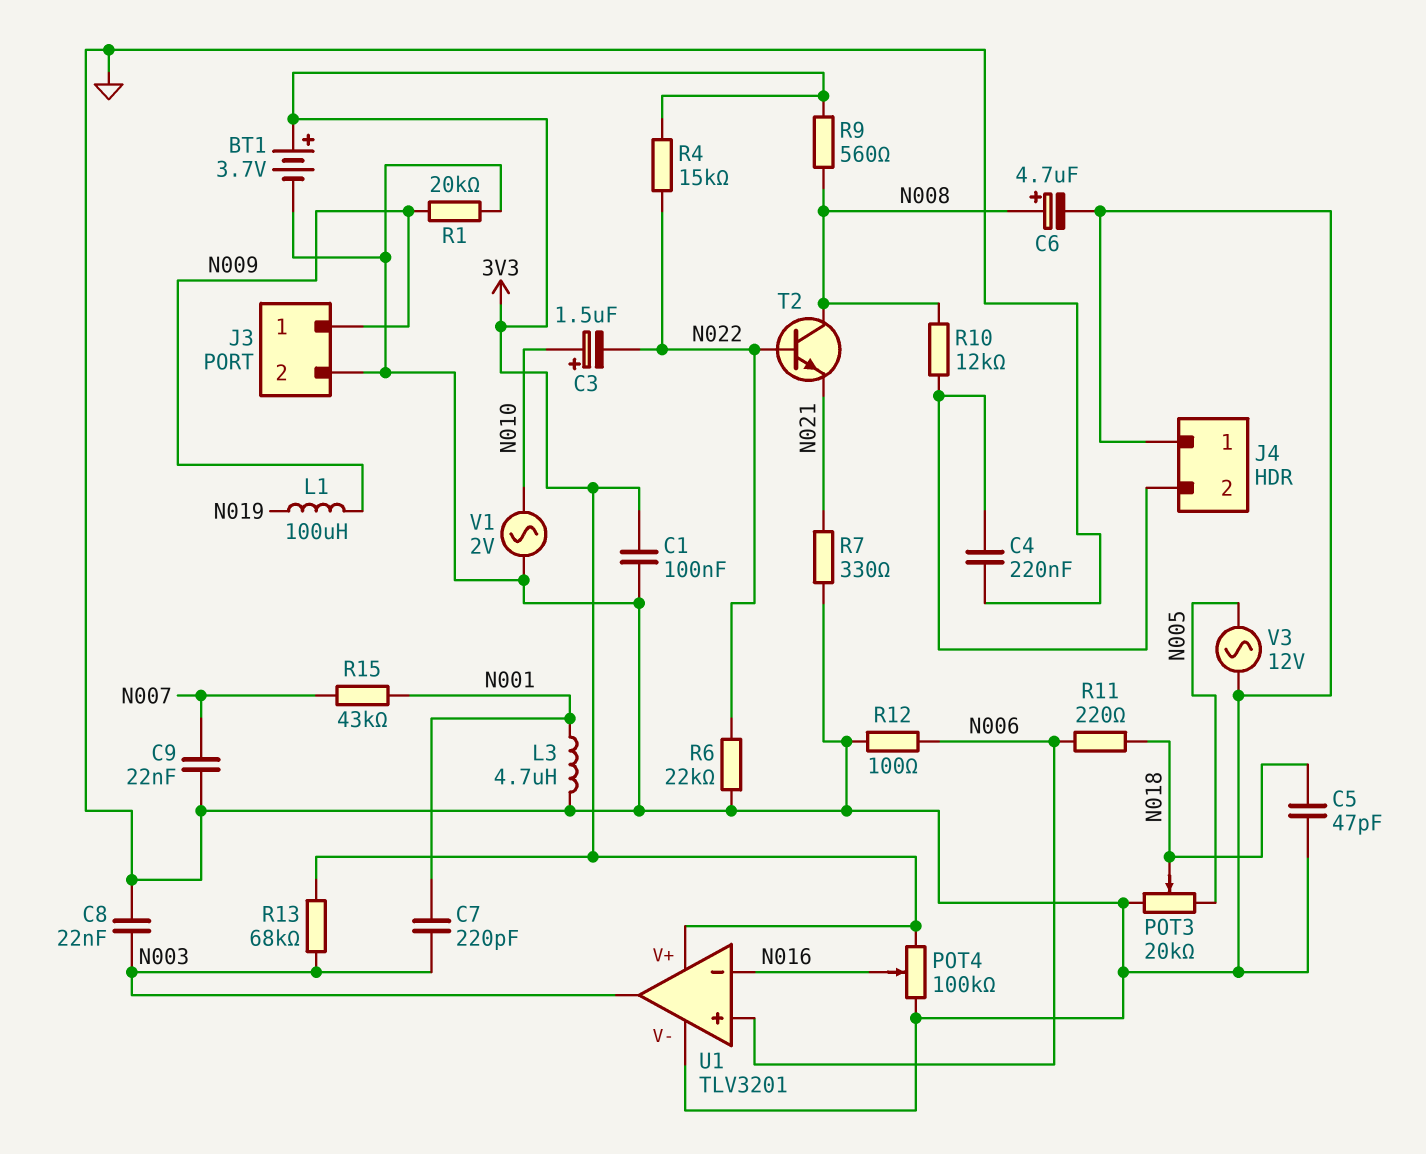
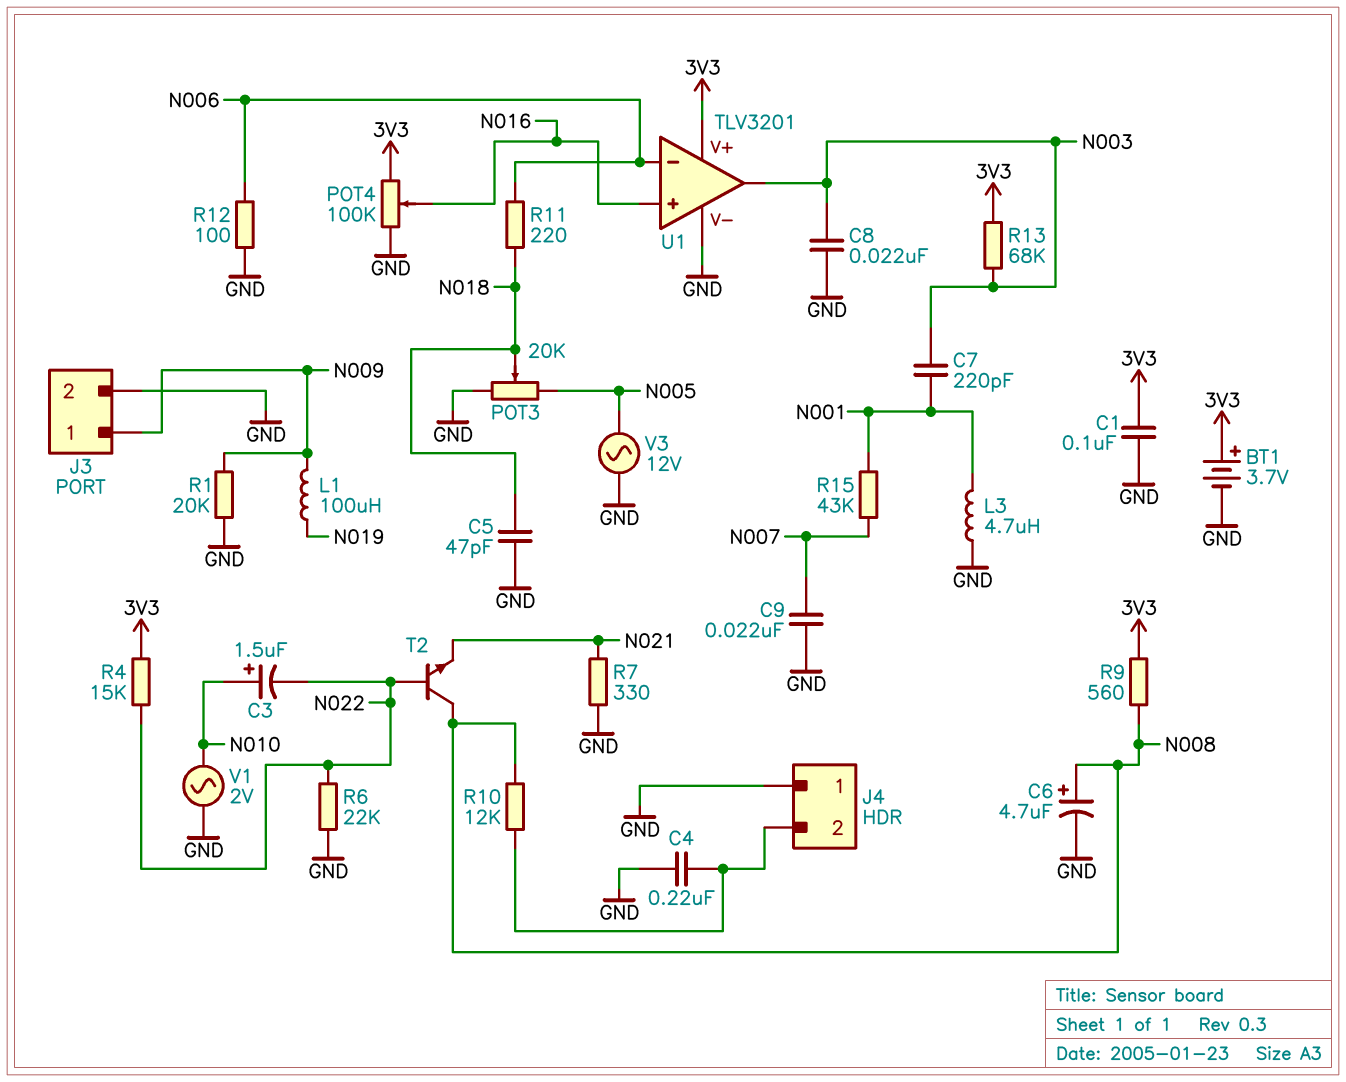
U1 pin in+: N006 -> N016
U1 pin in-: N016 -> N006

